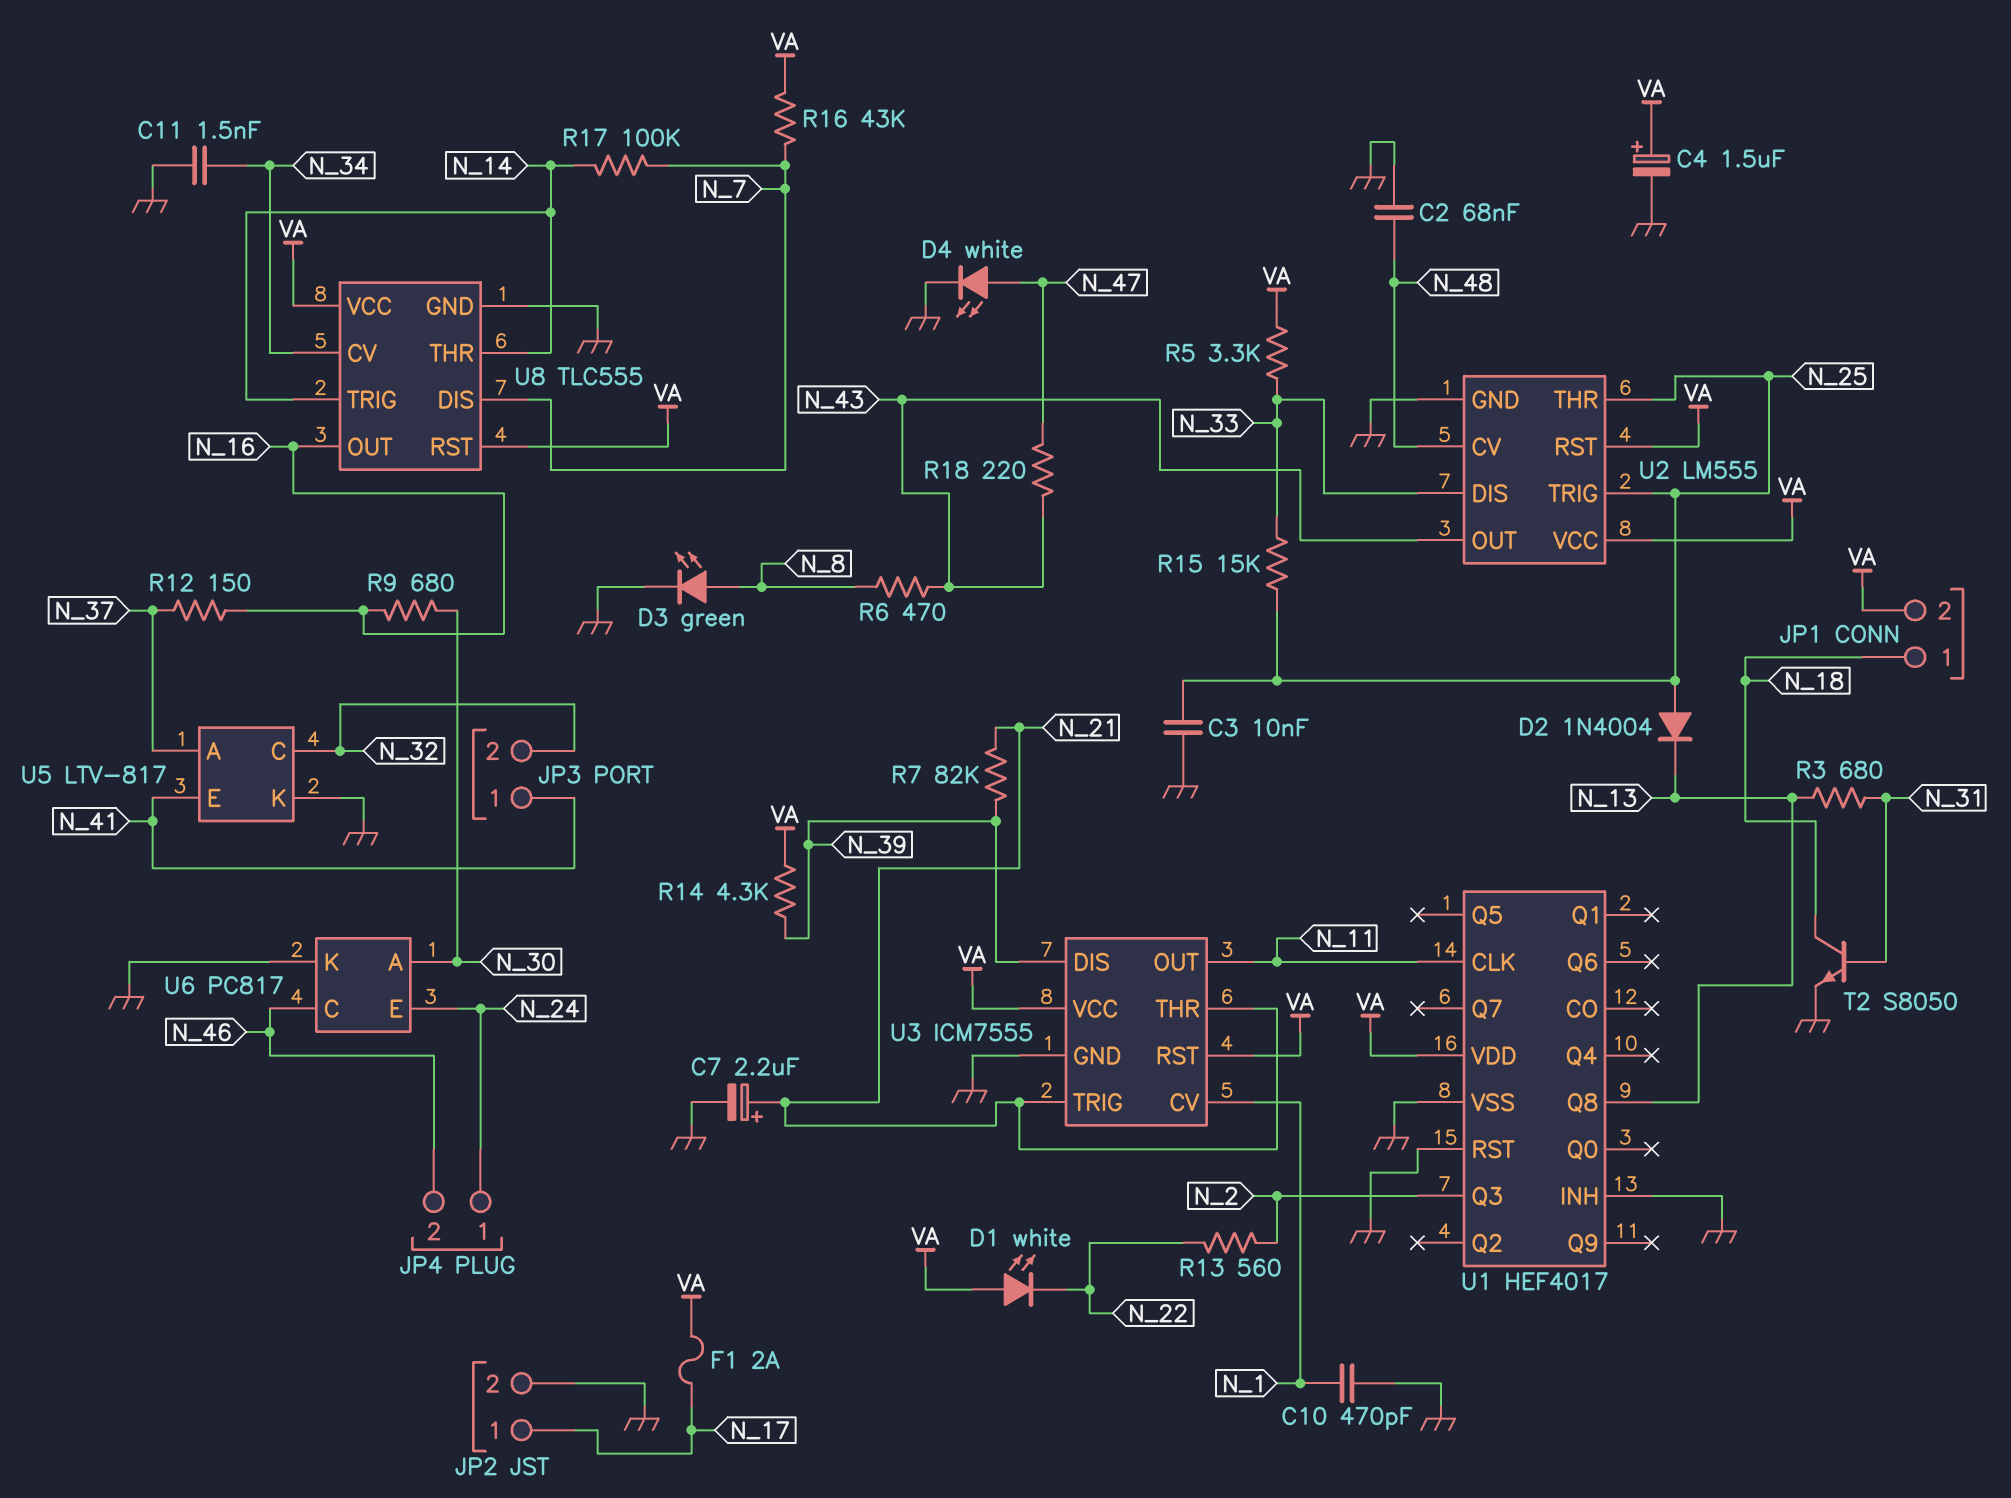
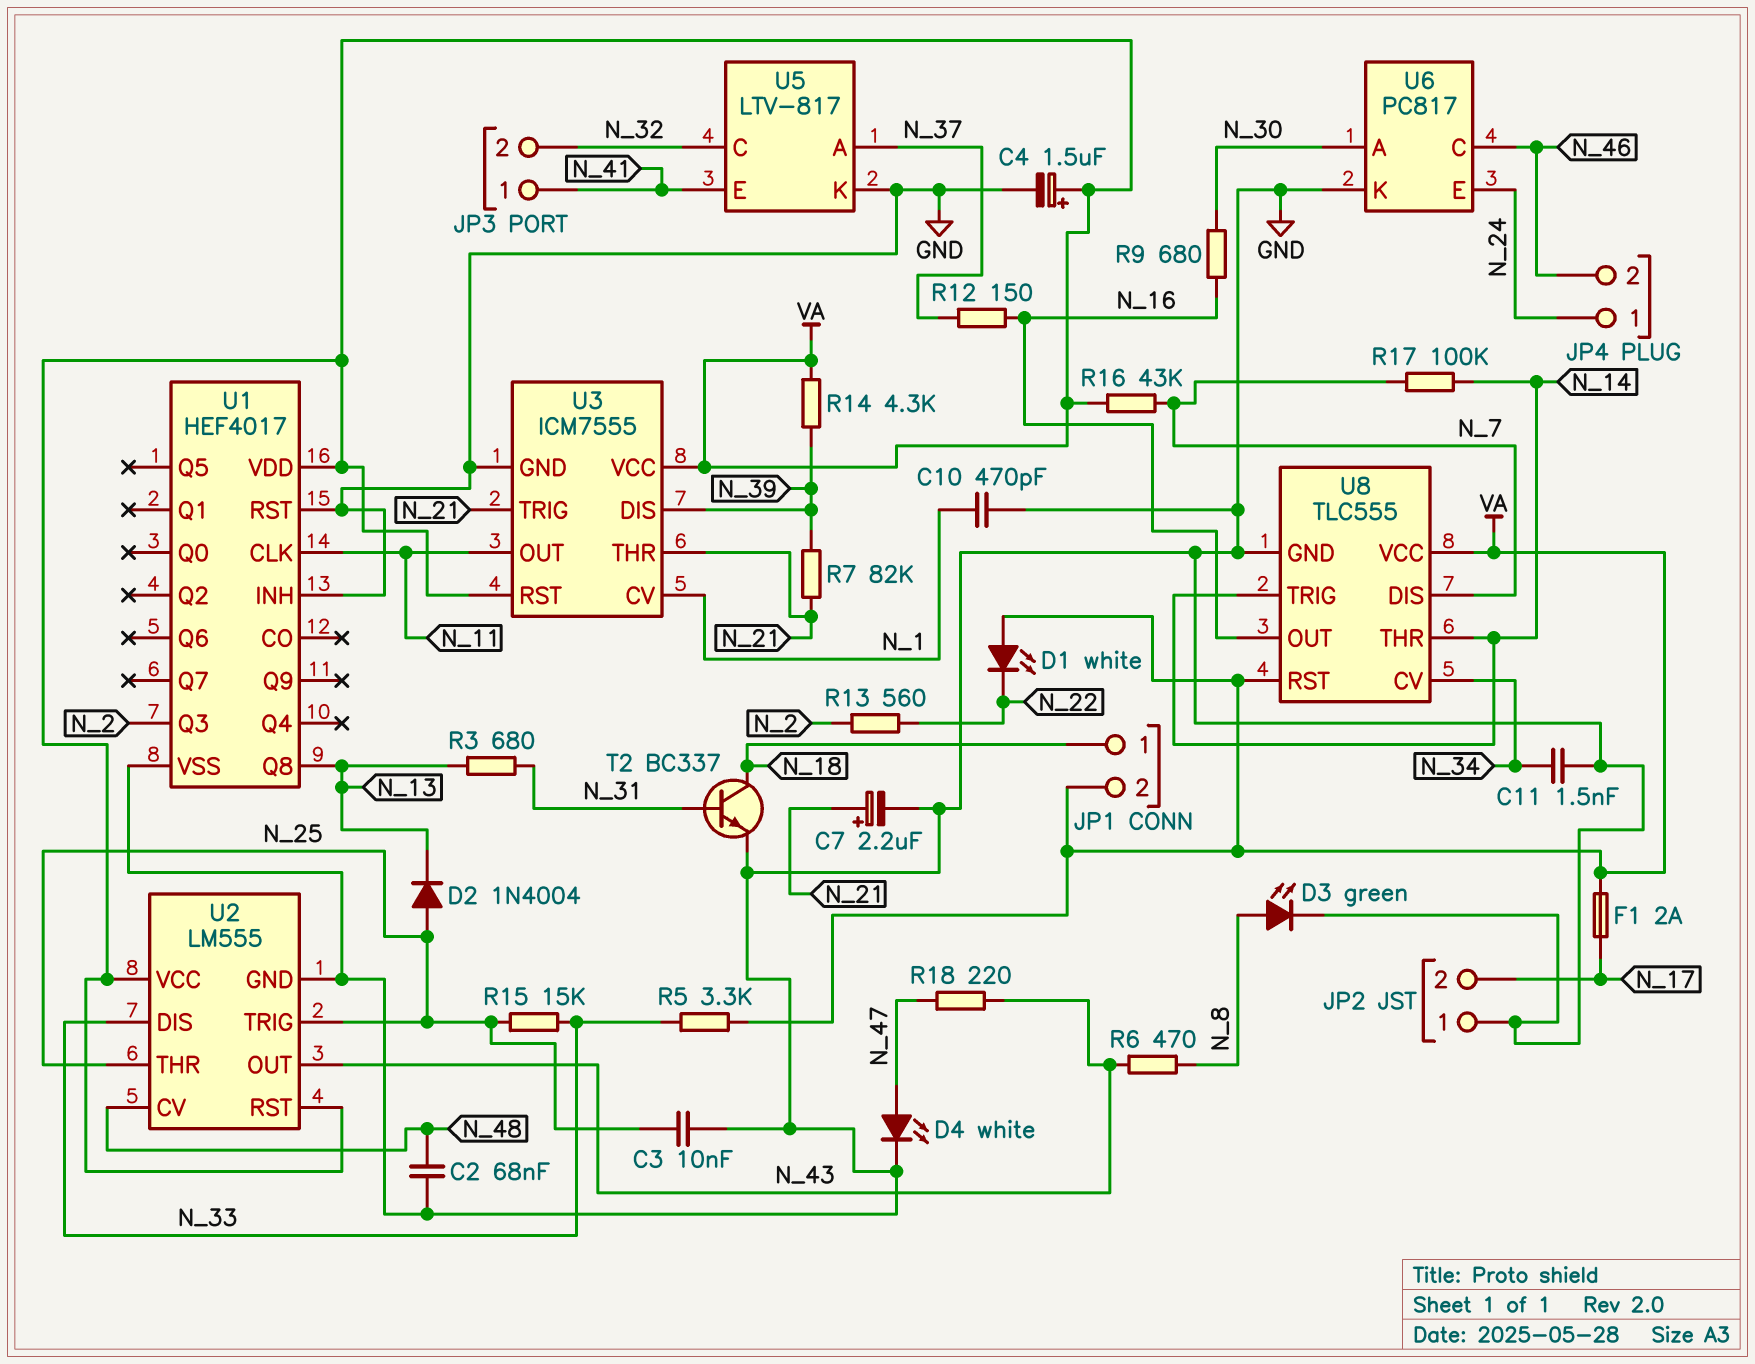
JP2 pin 1: N_17 -> GND
JP2 pin 2: GND -> N_17
T2: NPN S8050 (B N_31, C N_18, E GND) -> NPN BC337 (B N_31, C N_18, E GND)

